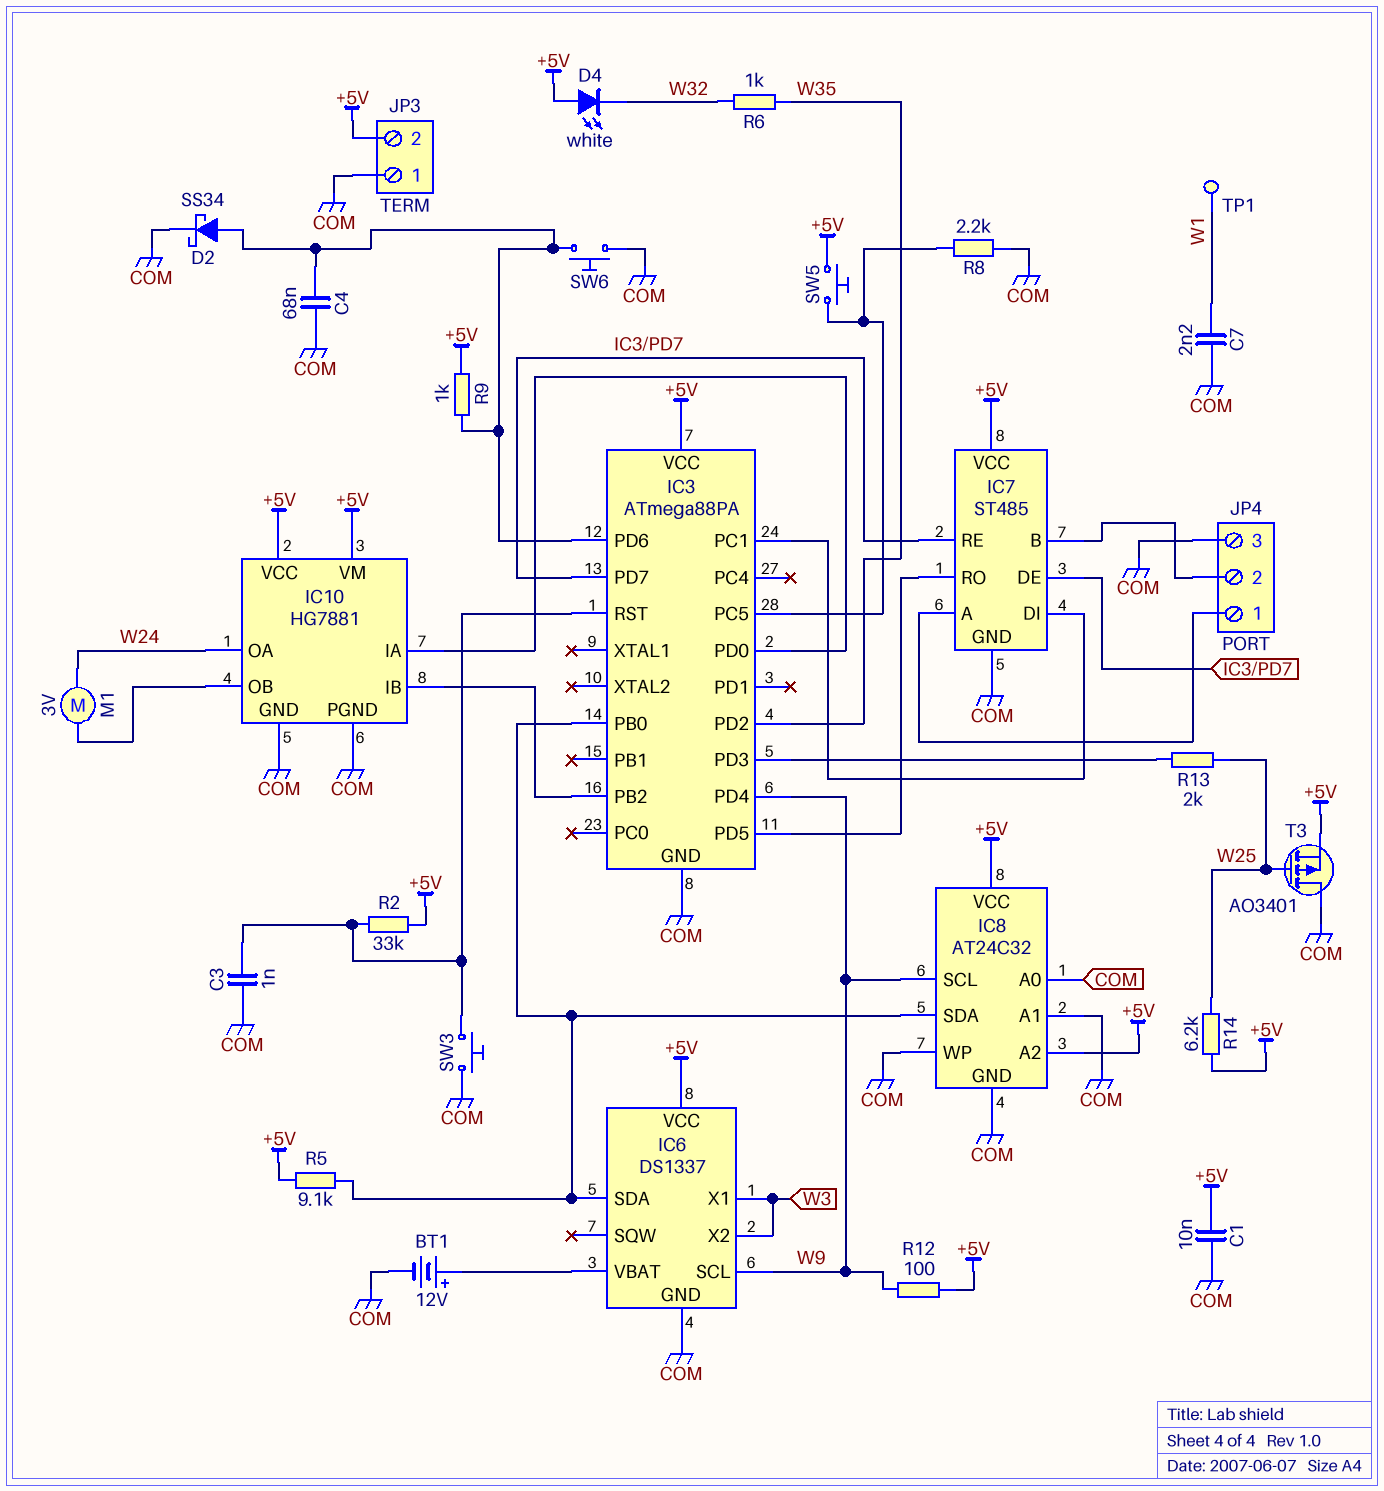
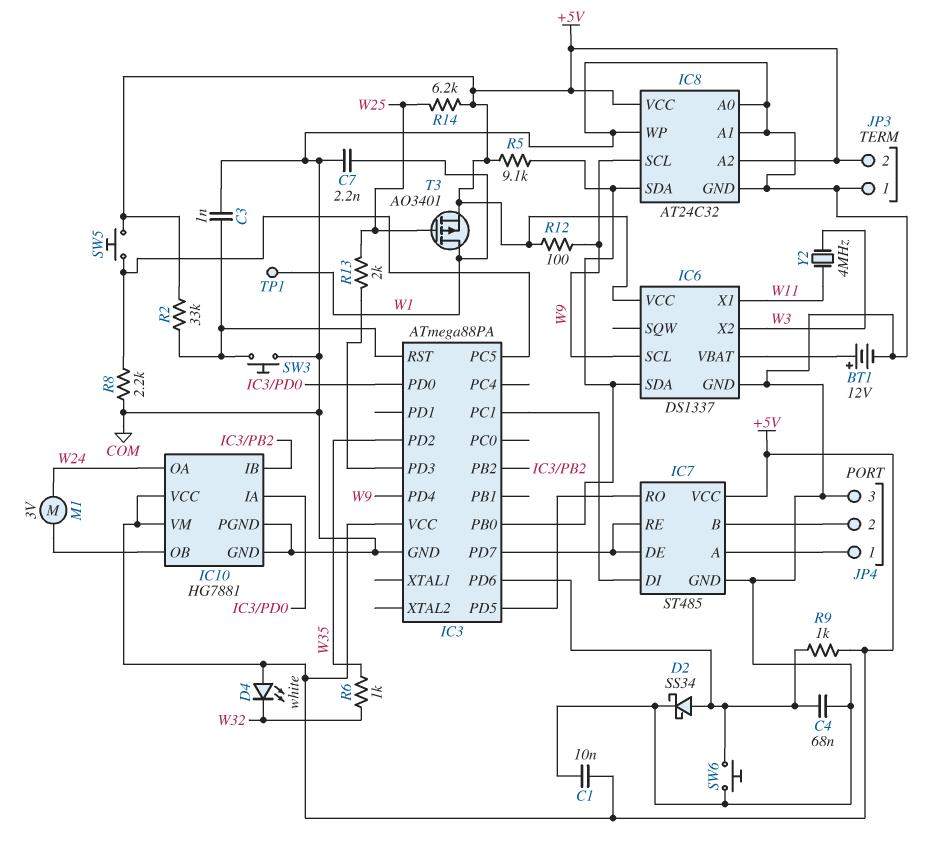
IC6 pin X1: W3 -> W11
T3: PMOS AO3401 (G W25, D COM, S +5V) -> PMOS AO3401 (G W25, D W1, S +5V)
Y2: none -> 4MHz (W3, W11)

